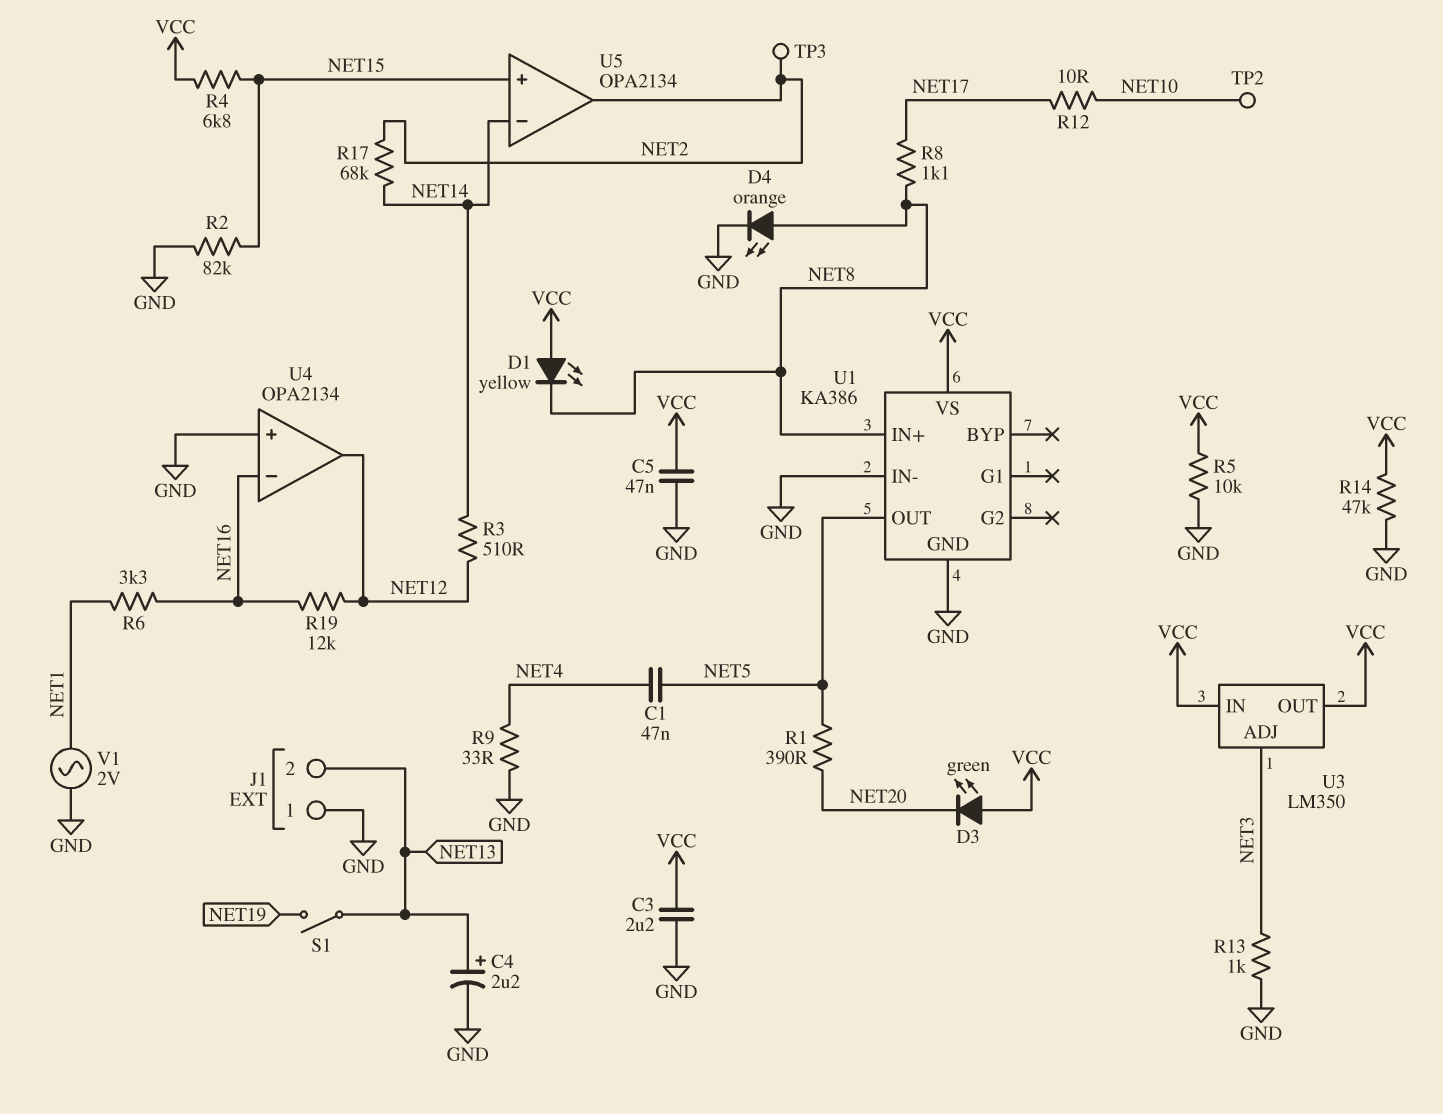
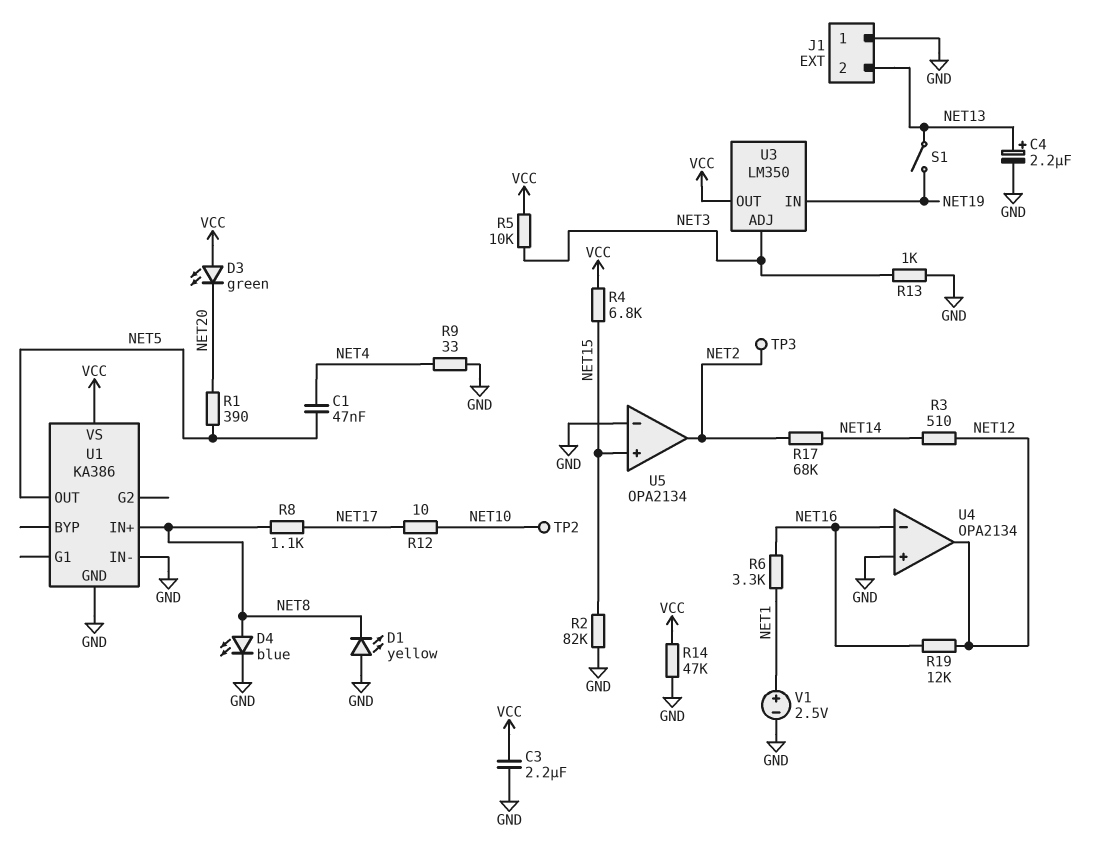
C5: 47nF (GND, VCC) -> none
D1: LED yellow (A VCC, K NET8) -> LED yellow (A GND, K NET8)
D4: LED orange (A NET8, K GND) -> LED blue (A NET8, K GND)
R5: 10k (GND, VCC) -> 10k (NET3, VCC)
U3 pin IN: VCC -> NET19
U5 pin in-: NET14 -> GND
V1: AC 2V (GND, NET1) -> 2.5V (plus NET1, minus GND)

